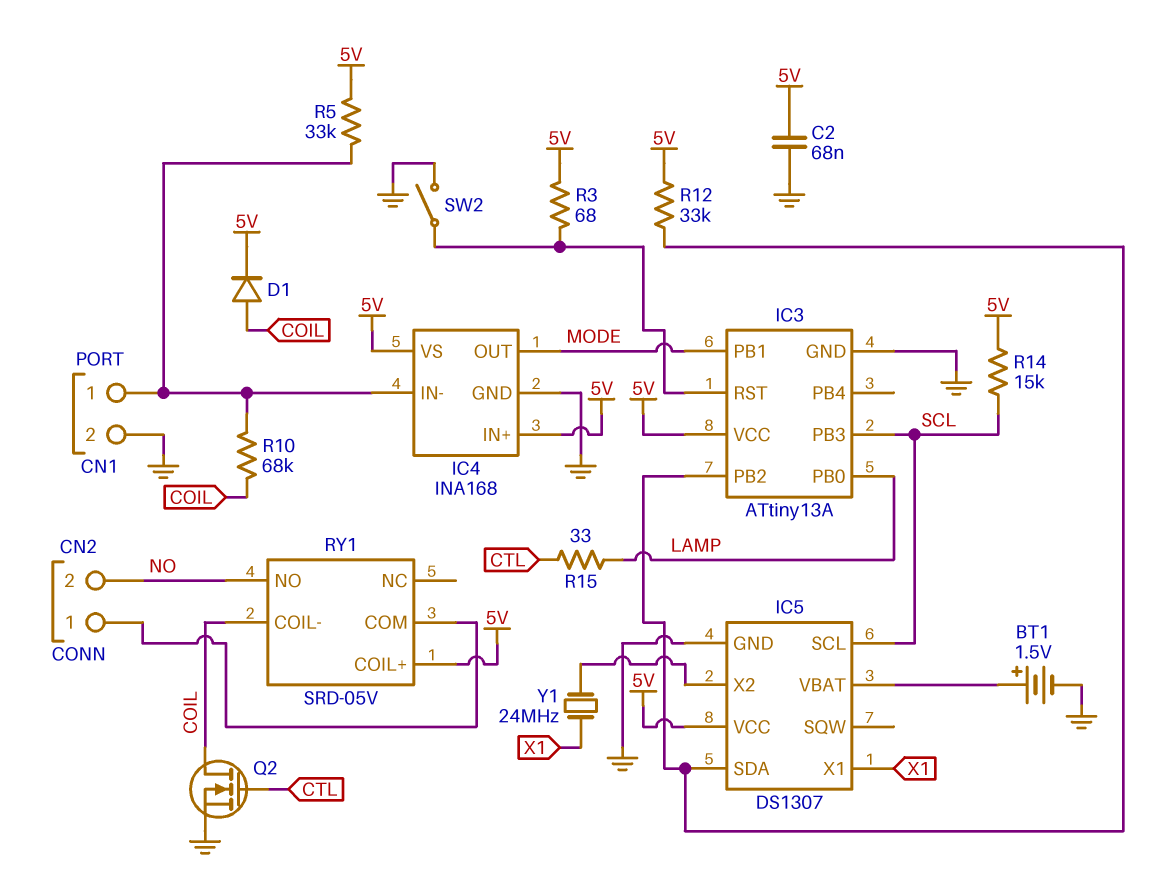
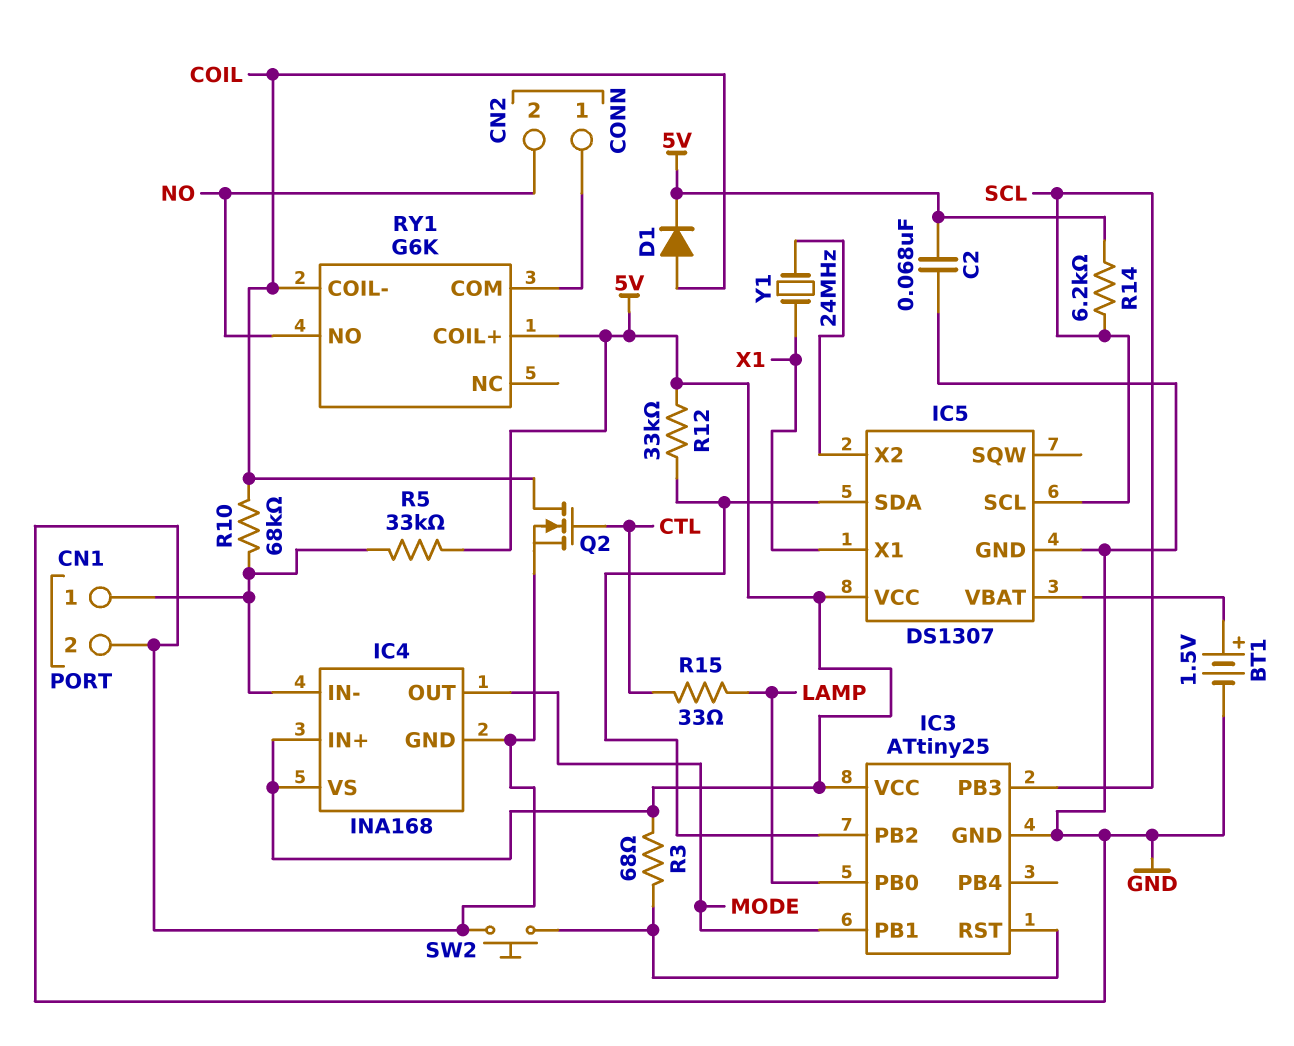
IC3: ATtiny13A -> ATtiny25
R14: 15k (5V, SCL) -> 6.2k (5V, SCL)
RY1: SRD-05V -> G6K
SW2: switch (GND, IC3/RST) -> button (GND, IC3/RST)

